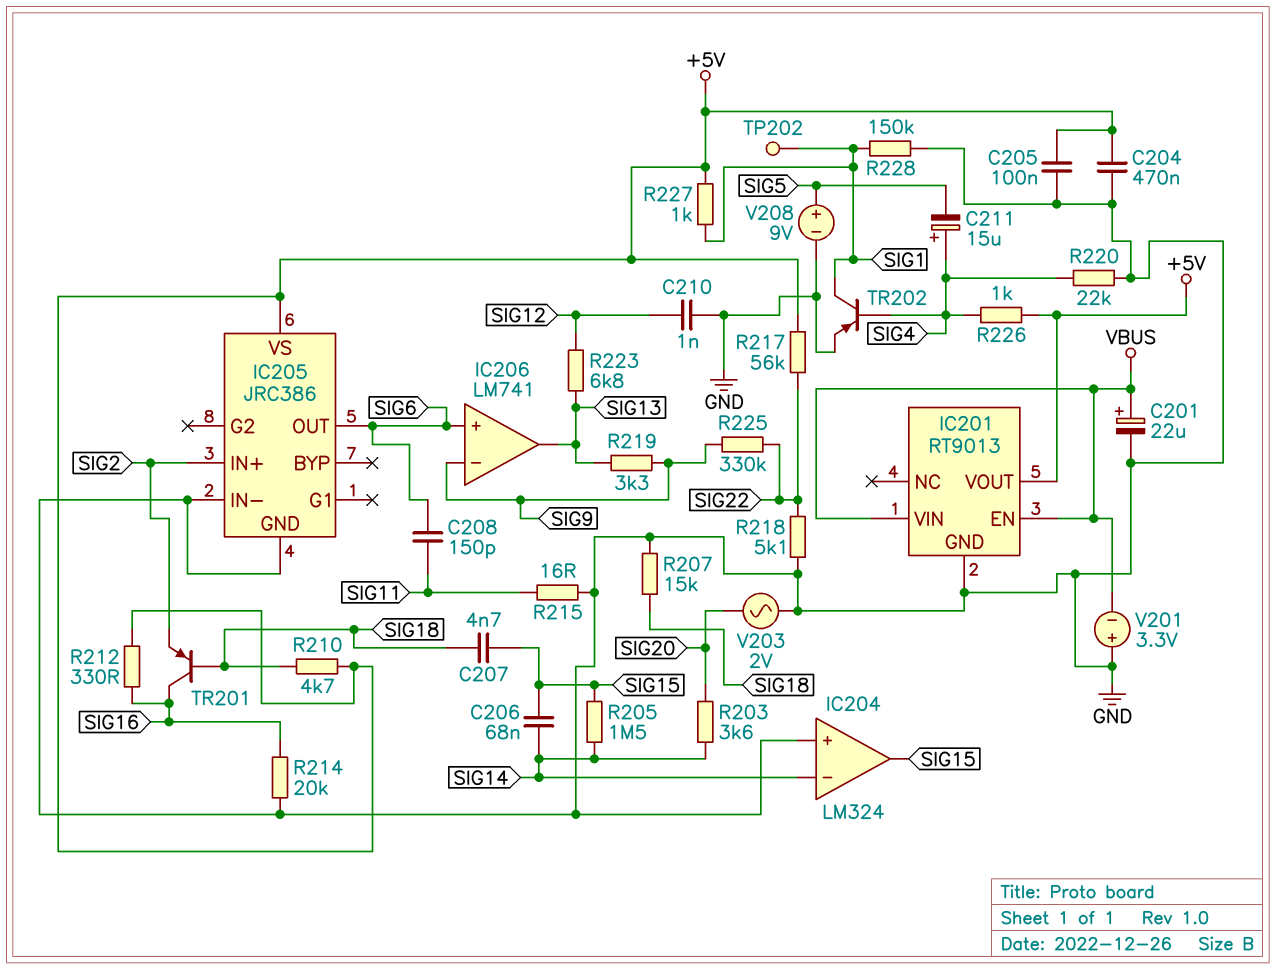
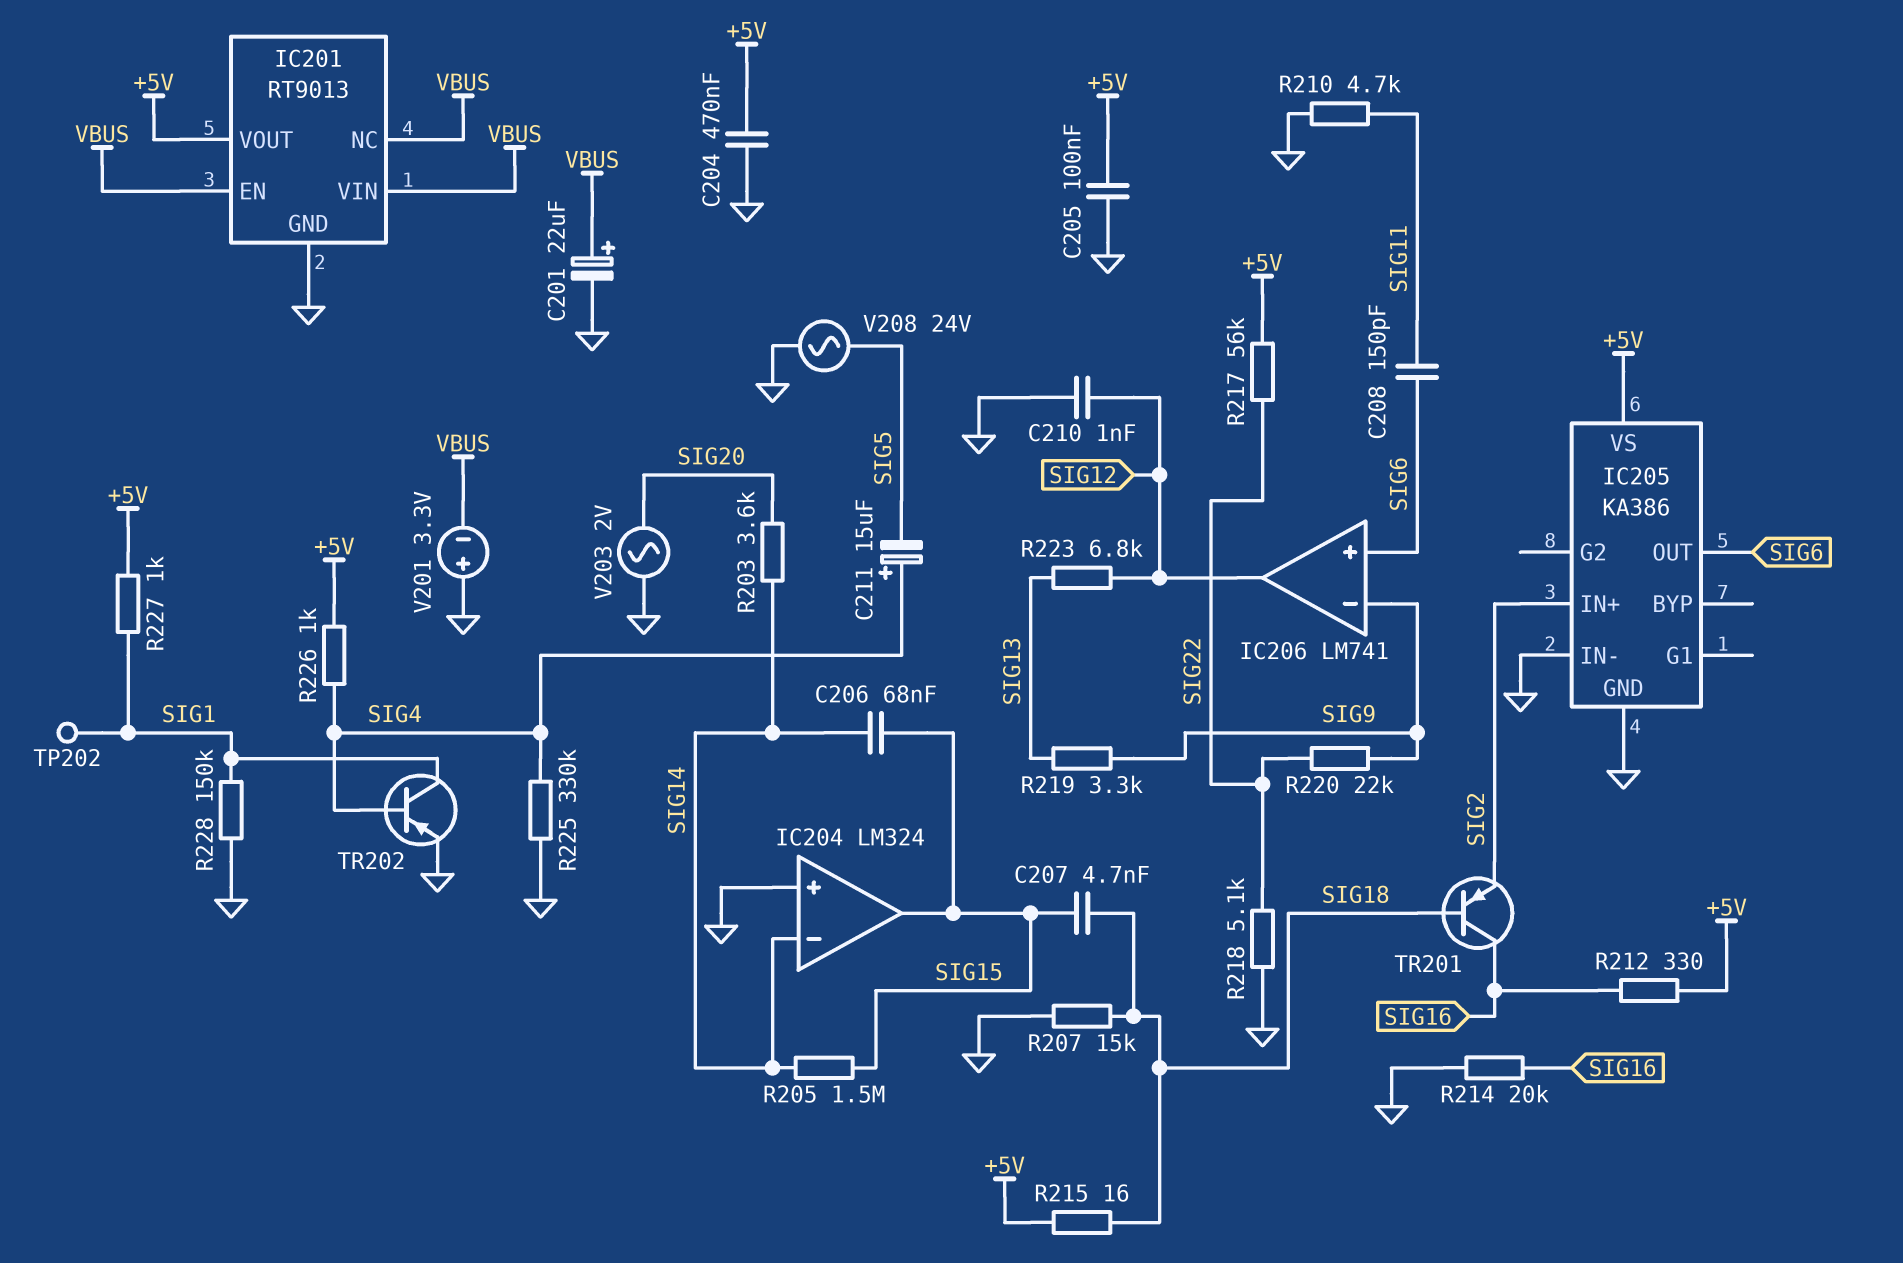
IC201 pin NC: none -> VBUS
IC205: JRC386 -> KA386
IC206 pin out: SIG13 -> SIG12
R210: 4.7k (+5V, SIG18) -> 4.7k (GND, SIG11)
R215: 16 (GND, SIG11) -> 16 (+5V, SIG18)
R220: 22k (GND, SIG4) -> 22k (SIG9, SIG22)
R225: 330k (SIG9, SIG22) -> 330k (GND, SIG4)
V208: 9V (plus SIG5, minus GND) -> AC 24V (GND, SIG5)

